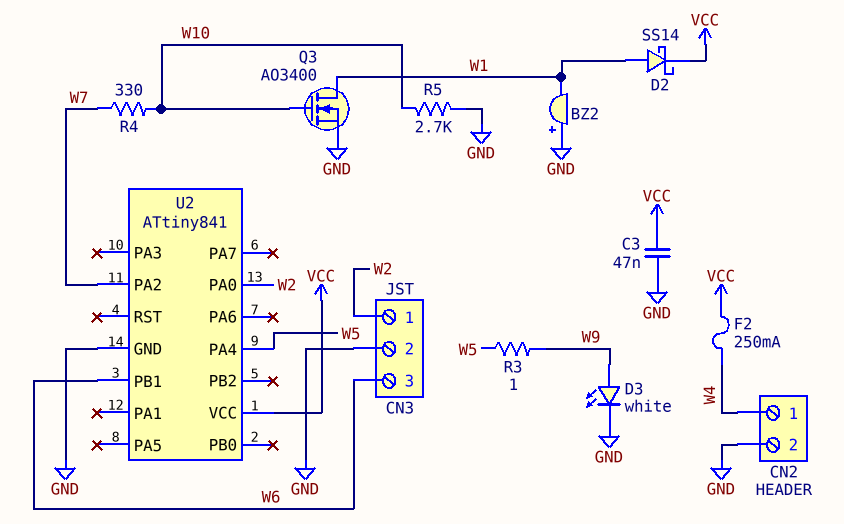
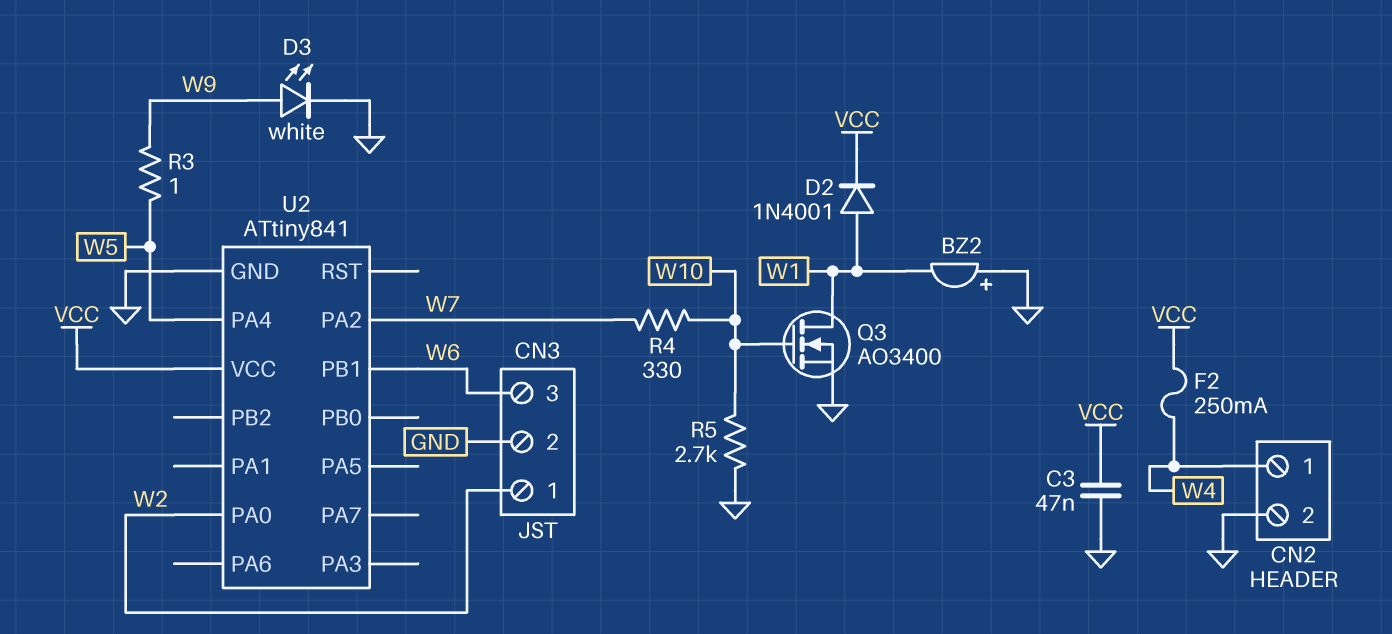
D2: schottky SS14 (A W1, K VCC) -> diode 1N4001 (A W1, K VCC)

